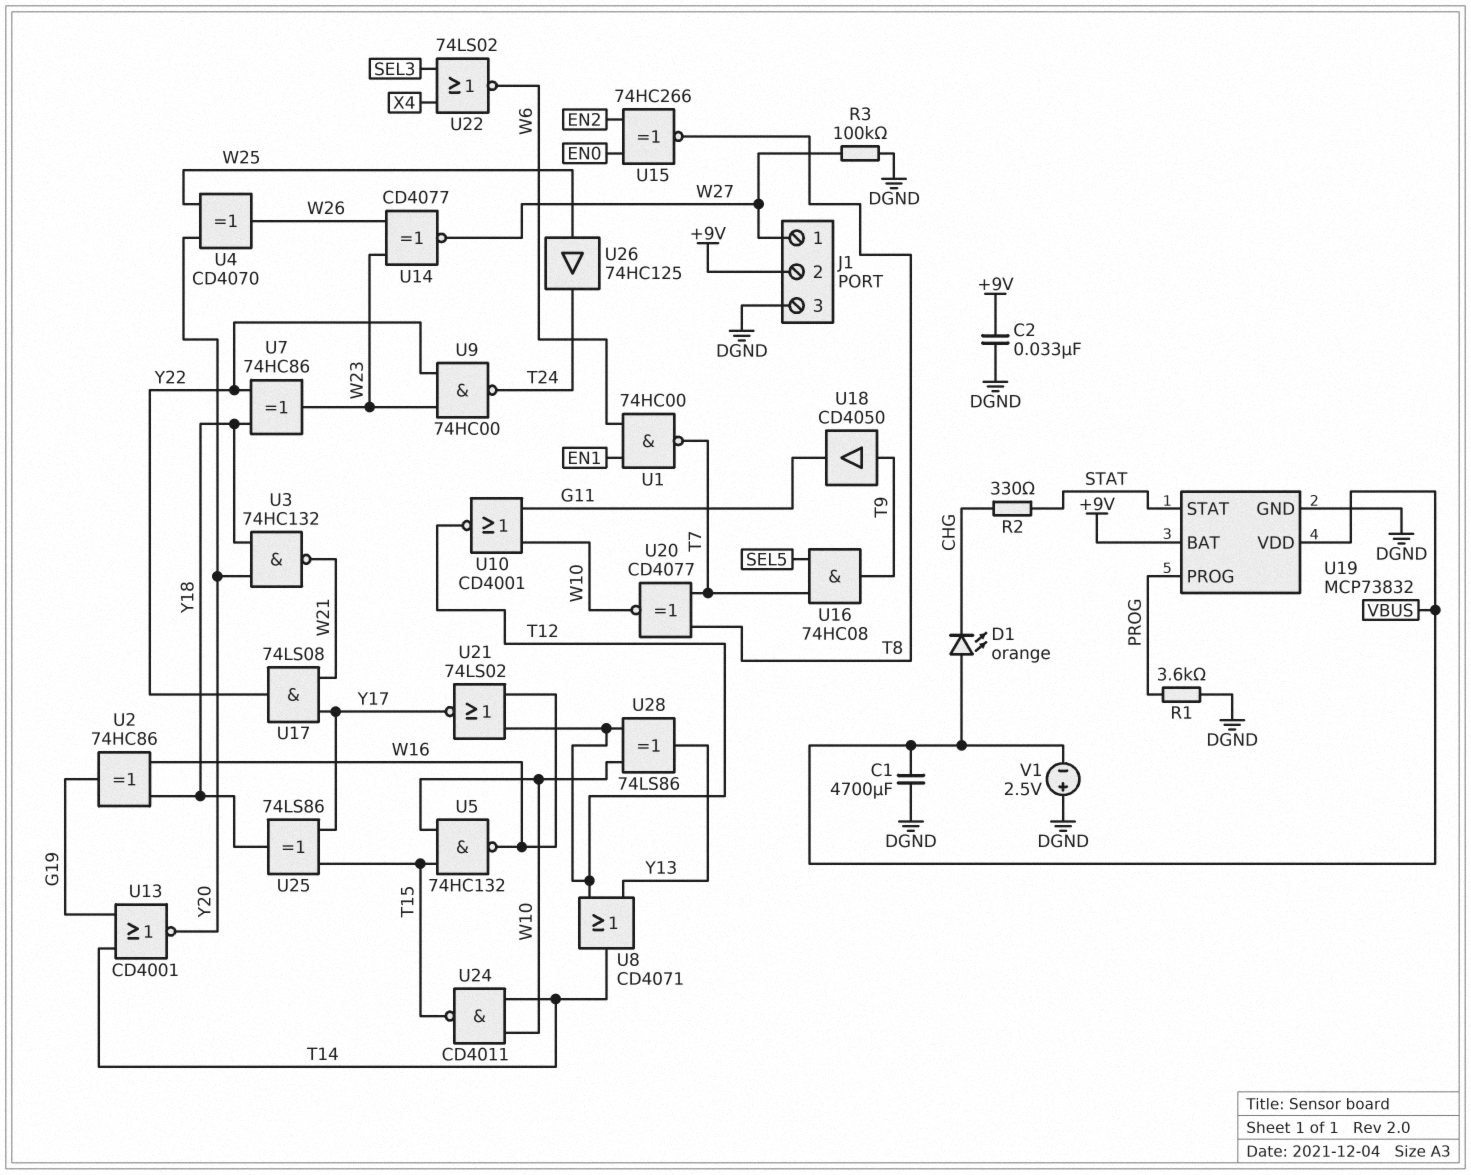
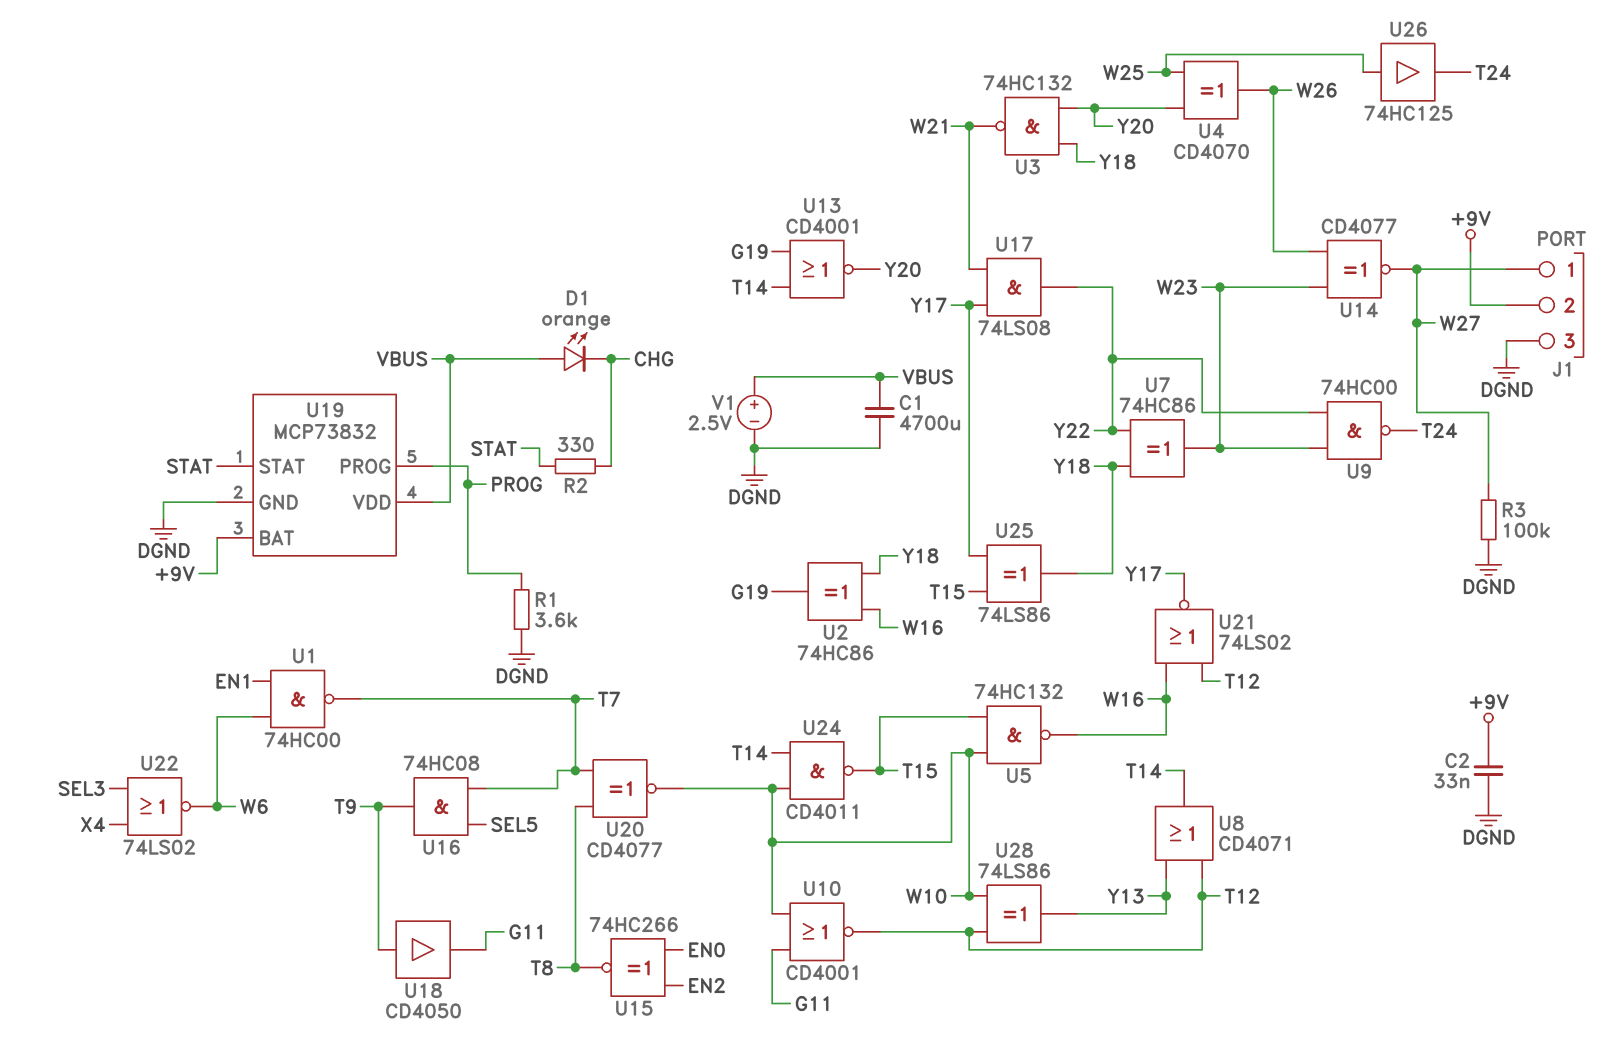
V1: 2.5V (plus DGND, minus VBUS) -> 2.5V (plus VBUS, minus DGND)

